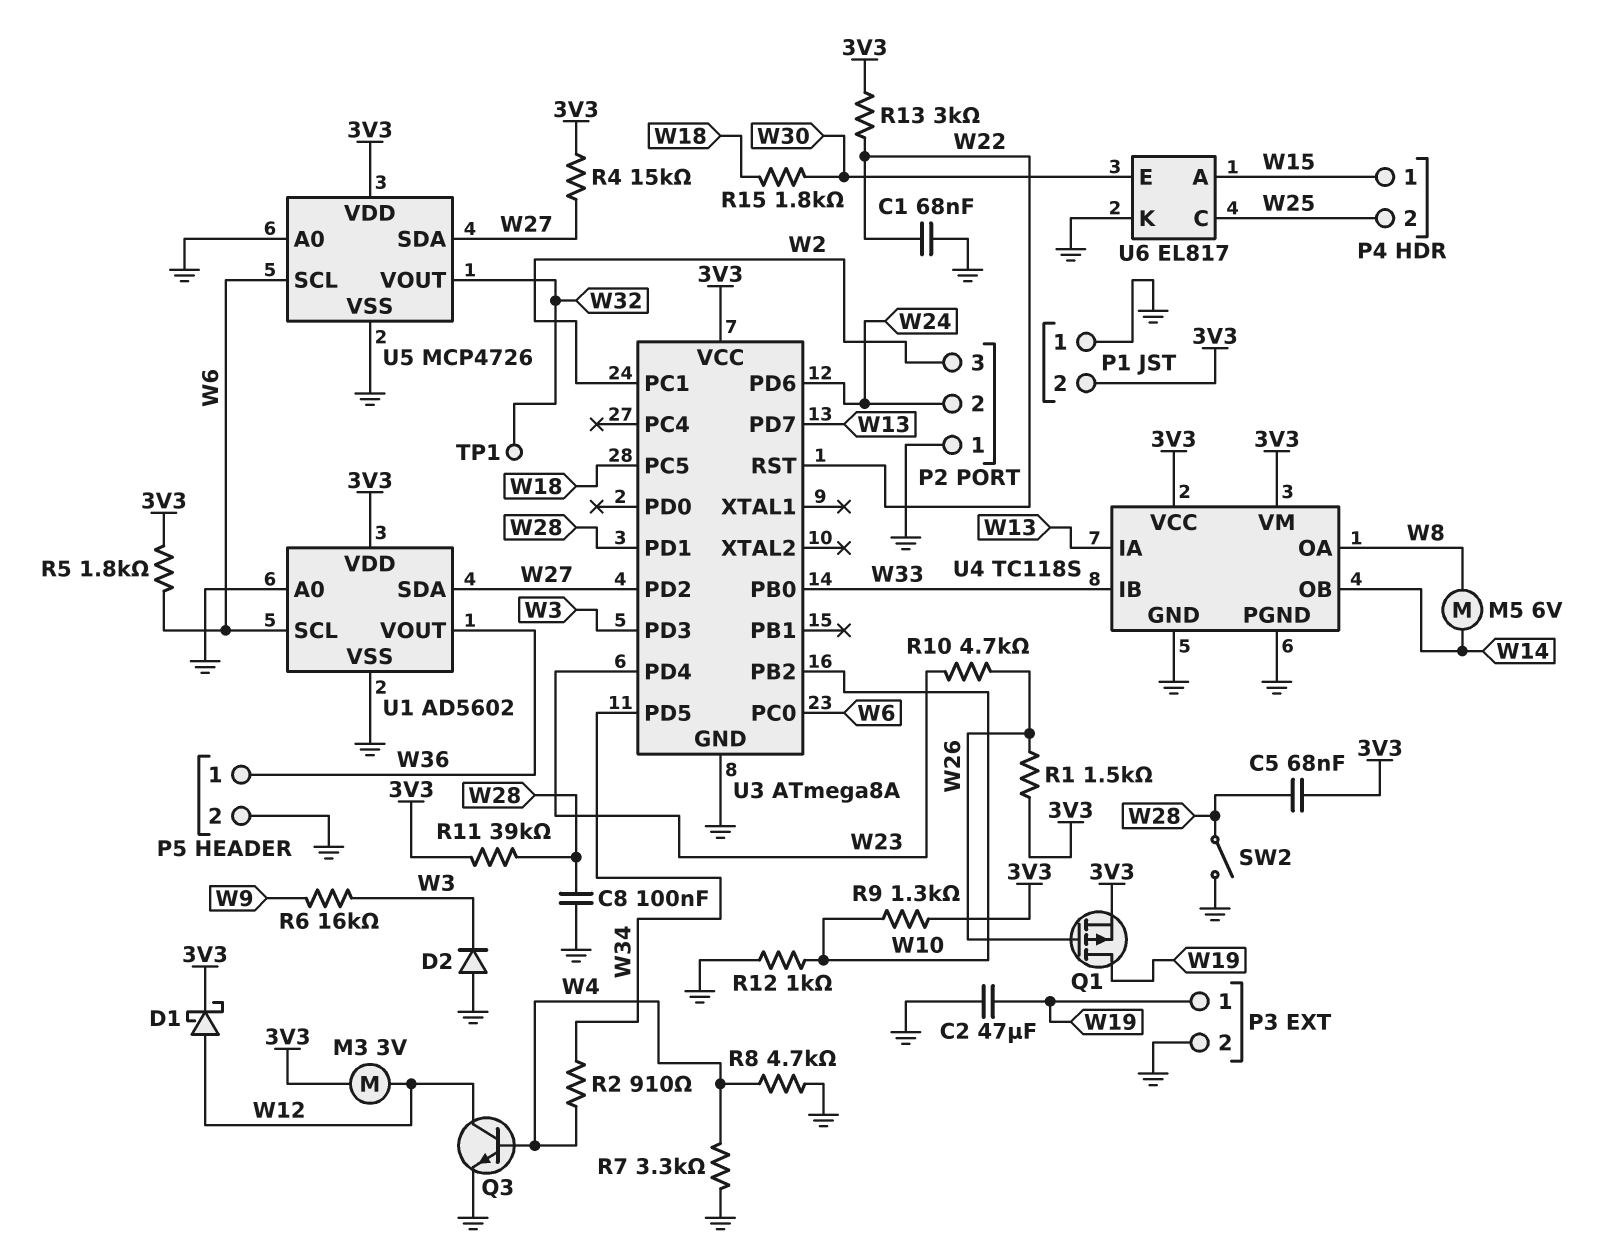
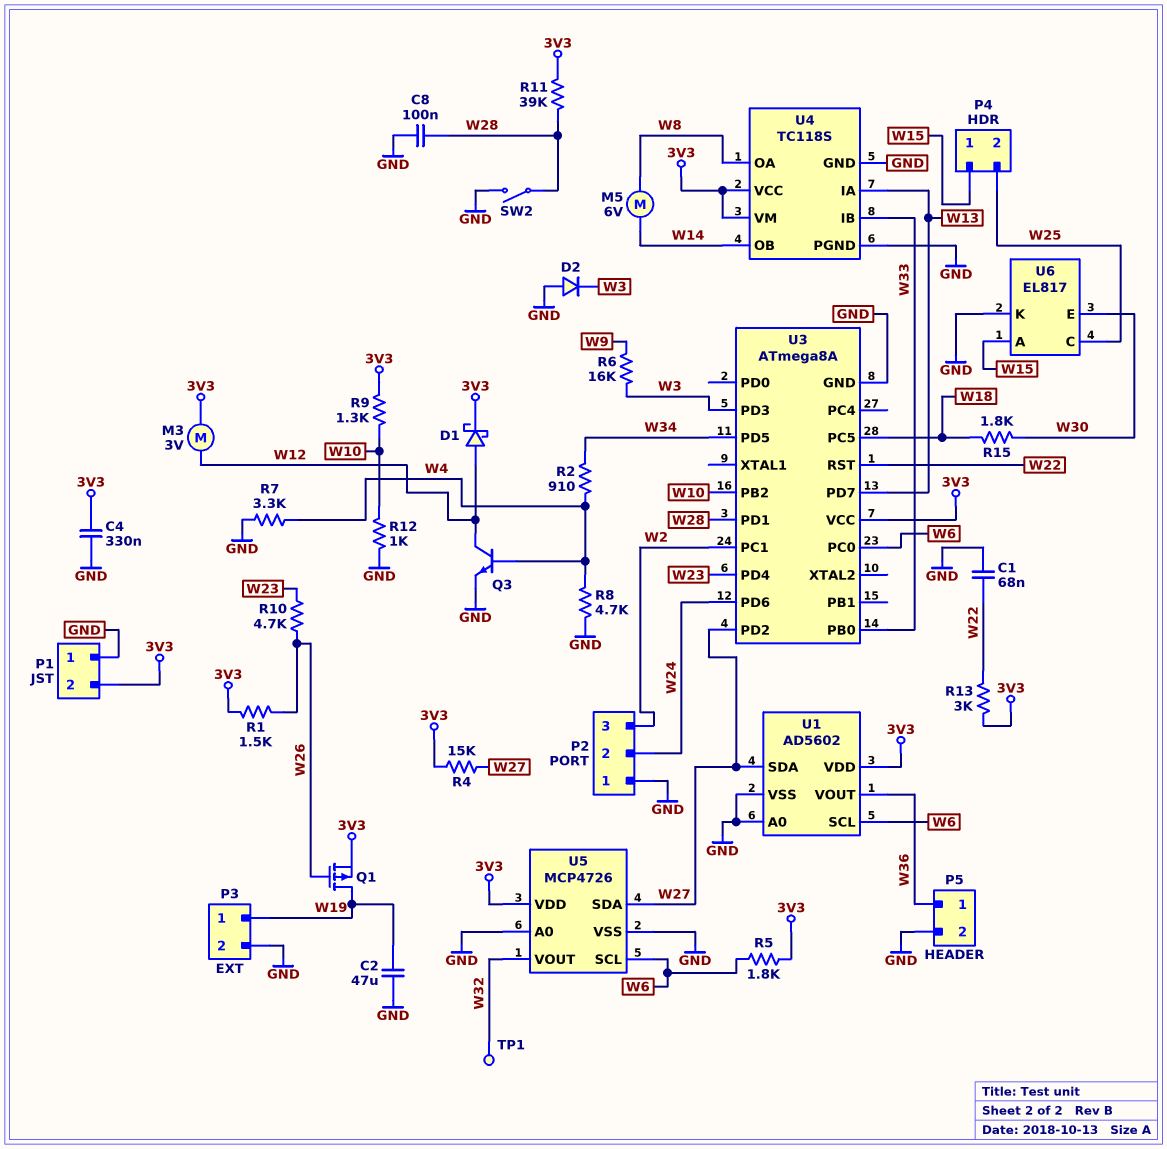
C4: none -> 330nF (3V3, GND)
C5: 68nF (3V3, W28) -> none

